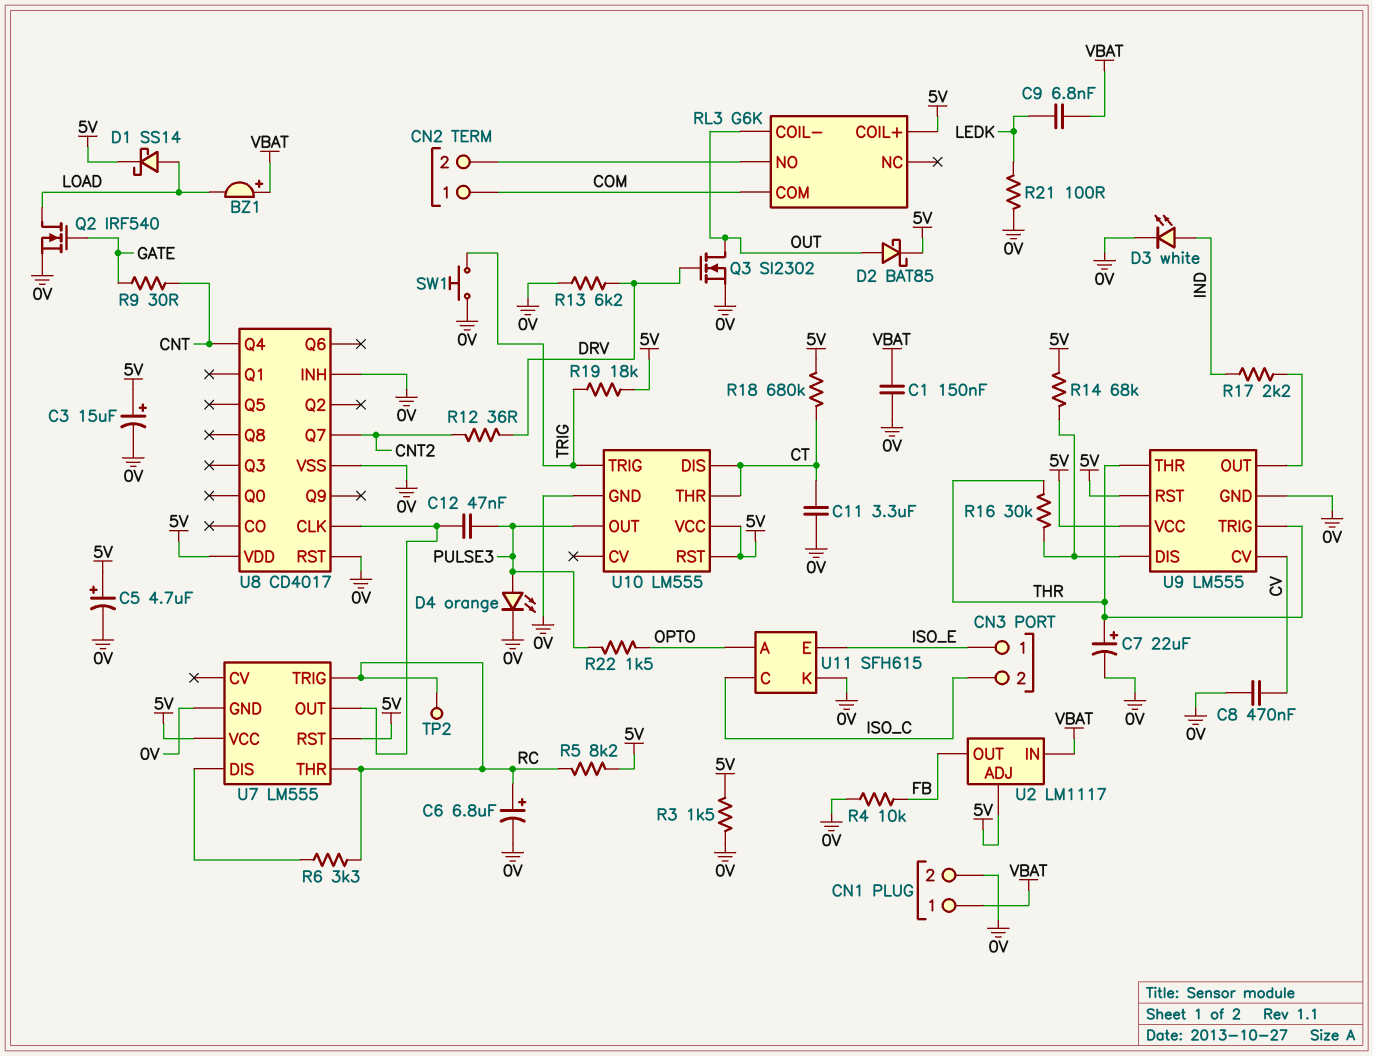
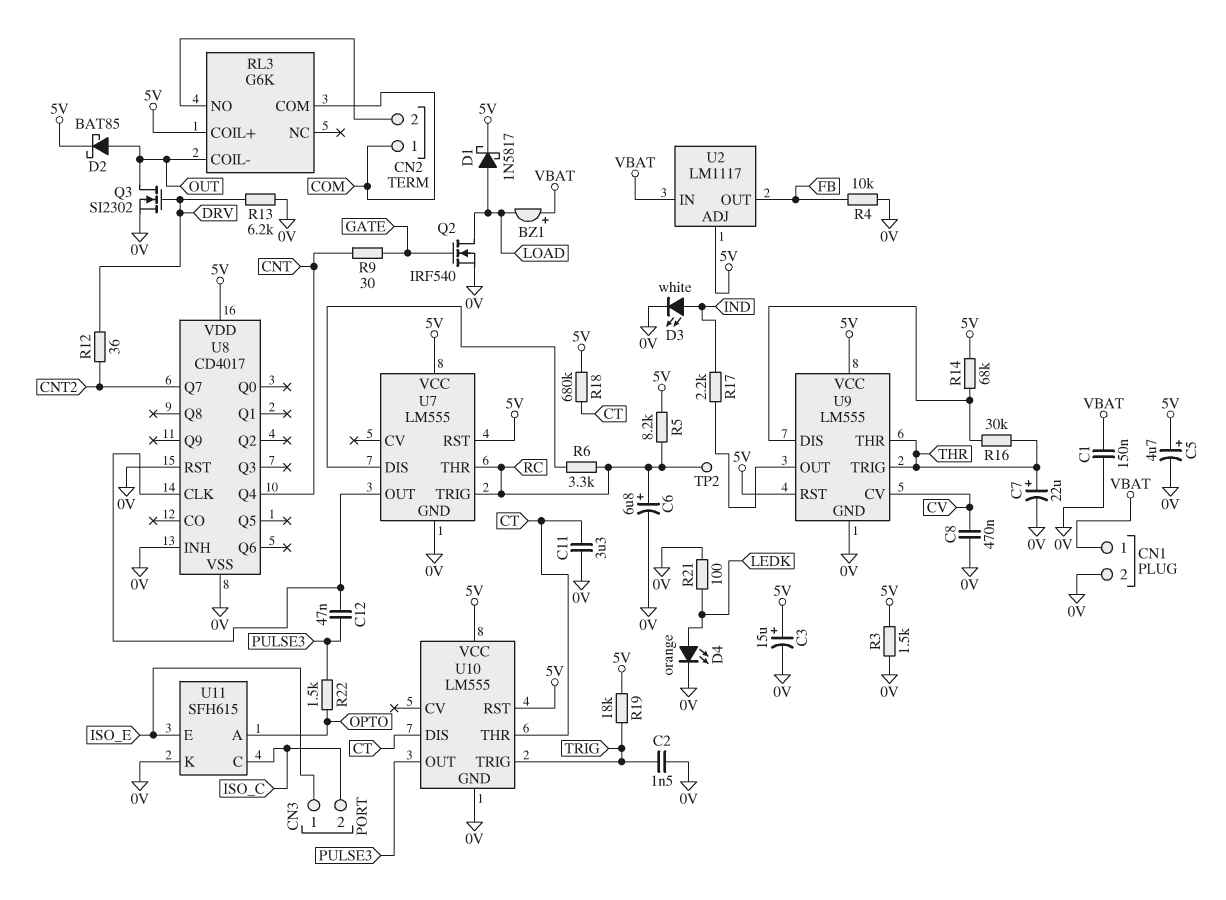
C2: none -> 1.5nF (0V, TRIG)
C9: 6.8nF (LEDK, VBAT) -> none
D1: schottky SS14 (A LOAD, K 5V) -> schottky 1N5817 (A LOAD, K 5V)
D4: LED orange (A PULSE3, K 0V) -> LED orange (A LEDK, K 0V)
SW1: button (0V, TRIG) -> none

